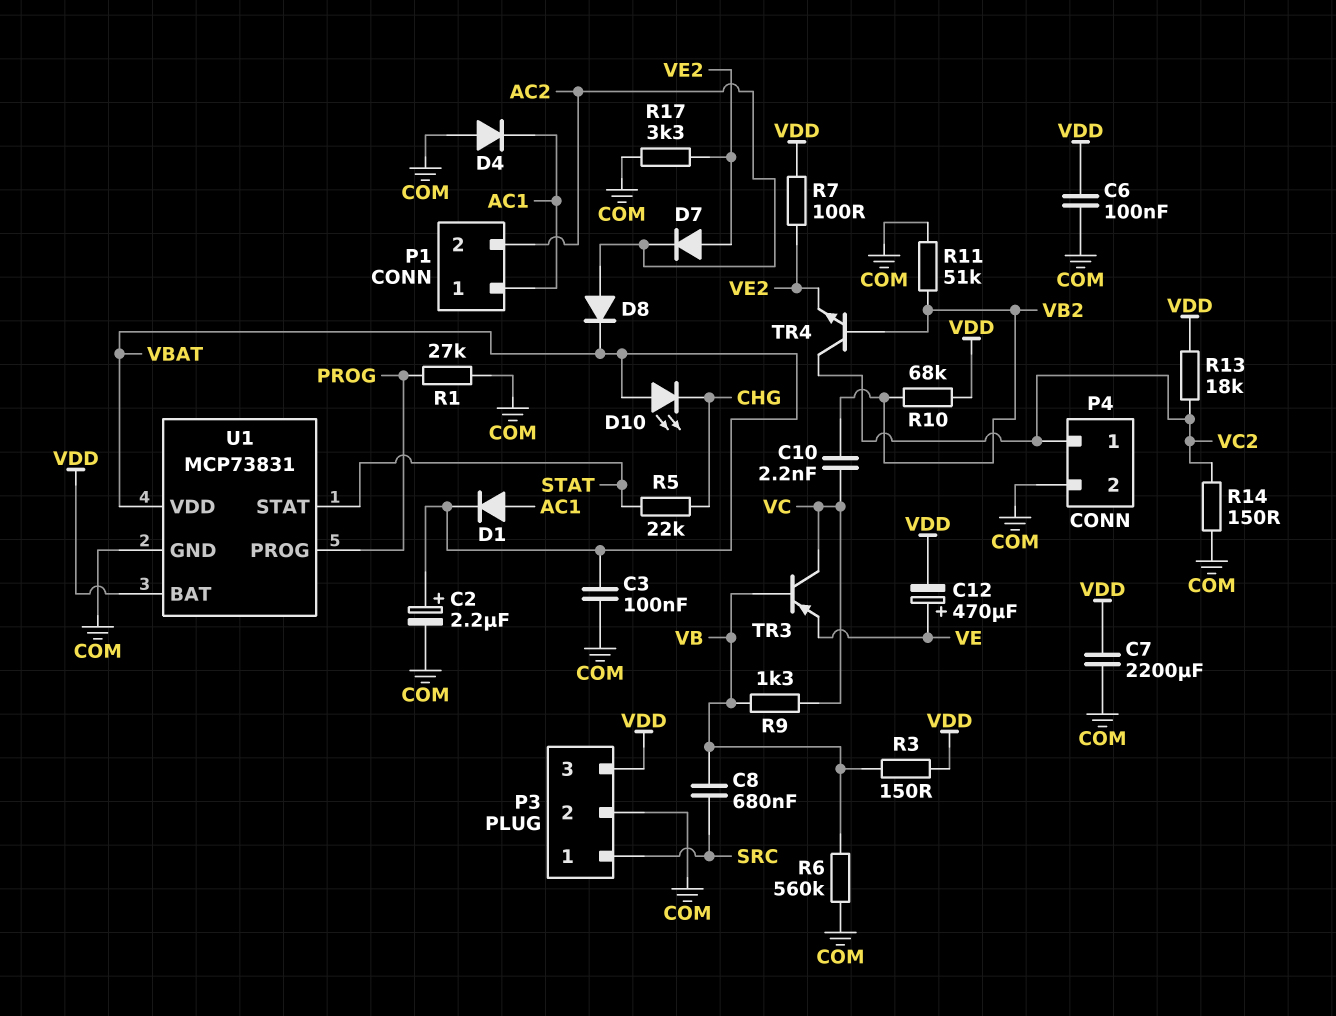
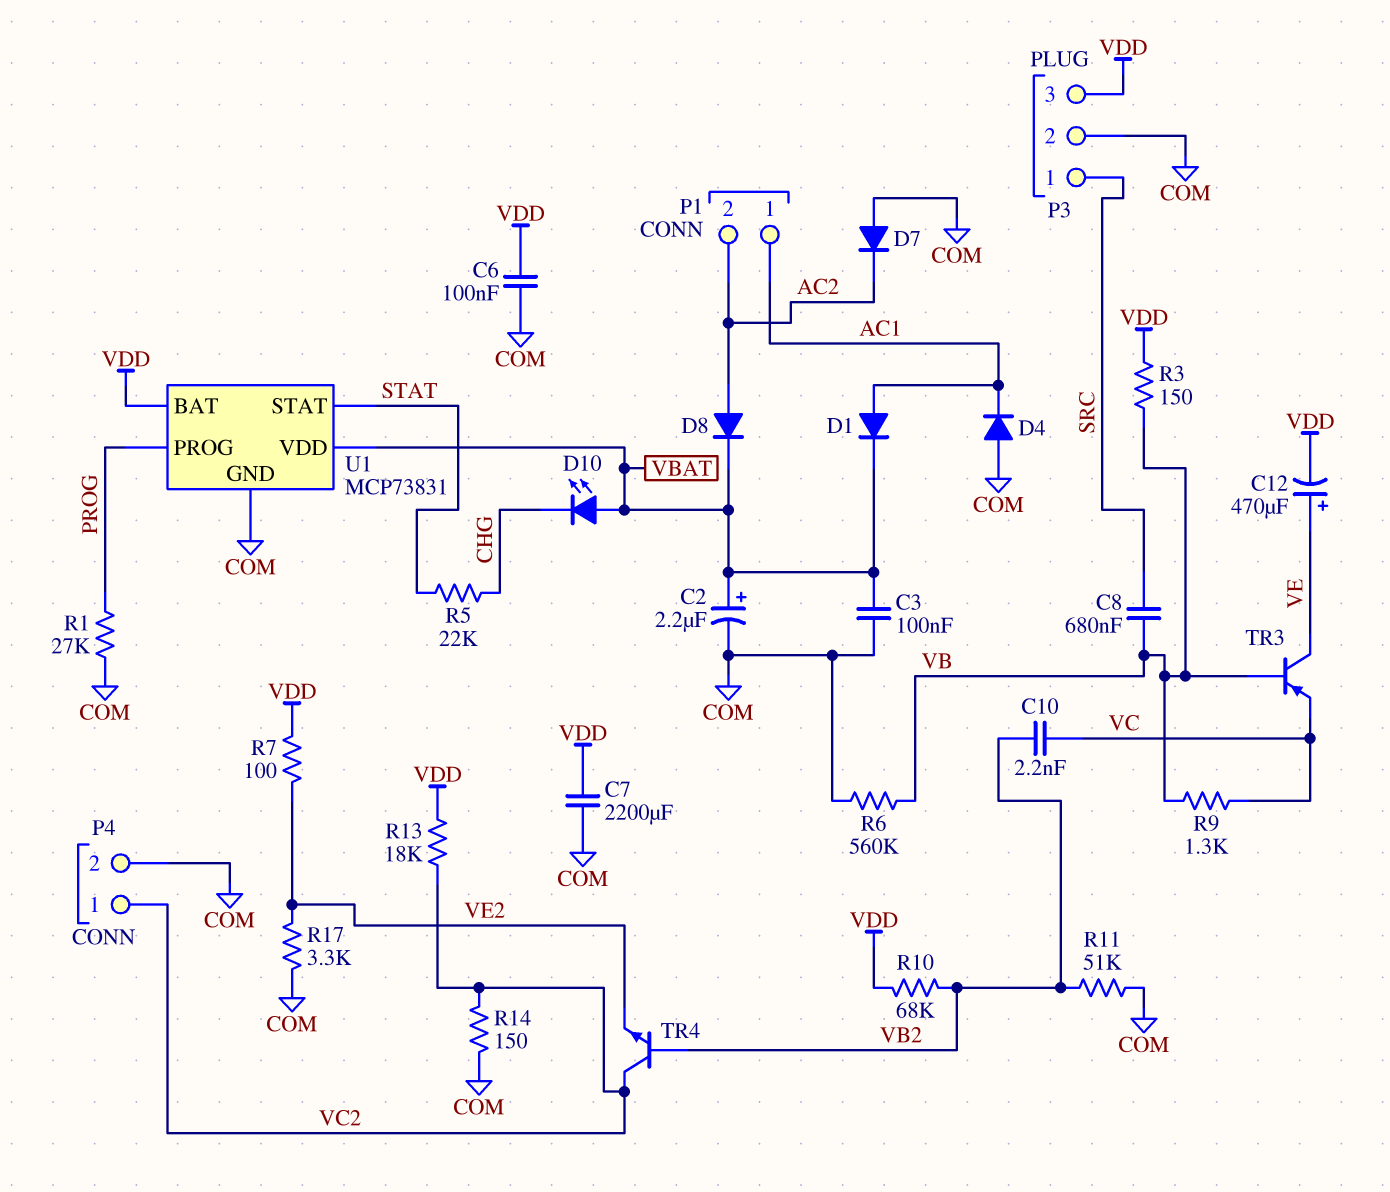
D7: diode (A VE2, K AC2) -> diode (A COM, K AC2)
TR3: PNP (B VB, C VC, E VE) -> PNP (B VB, C VE, E VC)

